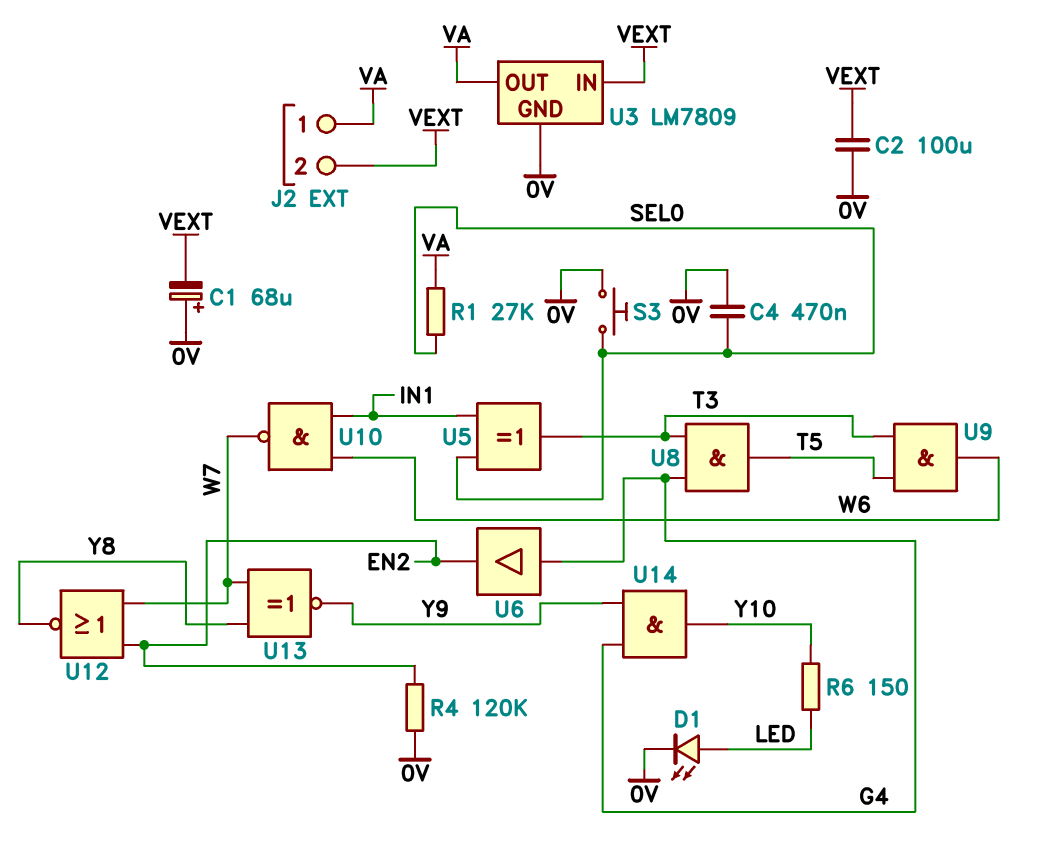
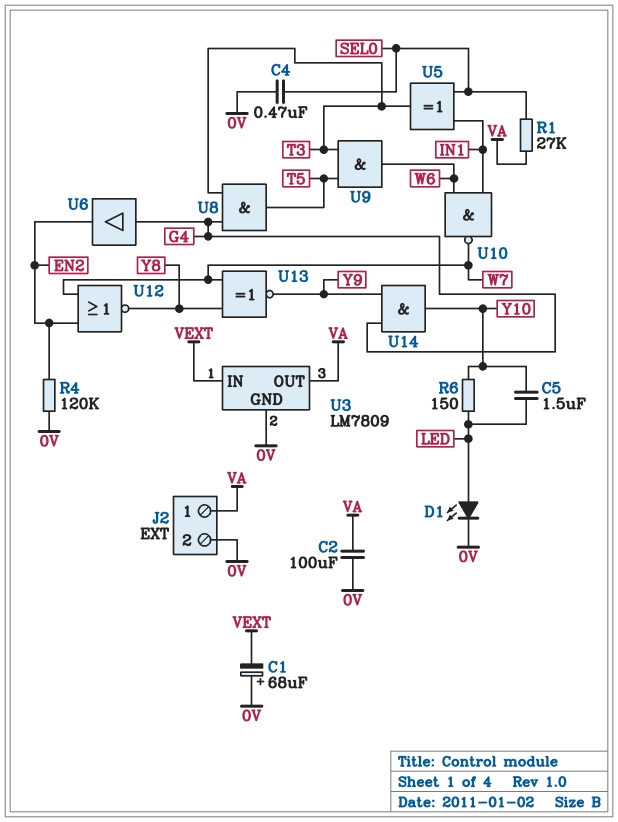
C2: 100uF (0V, VEXT) -> 100uF (0V, VA)
C5: none -> 1.5uF (LED, Y10)
J2 pin 2: VEXT -> 0V
S3: button (0V, SEL0) -> none

